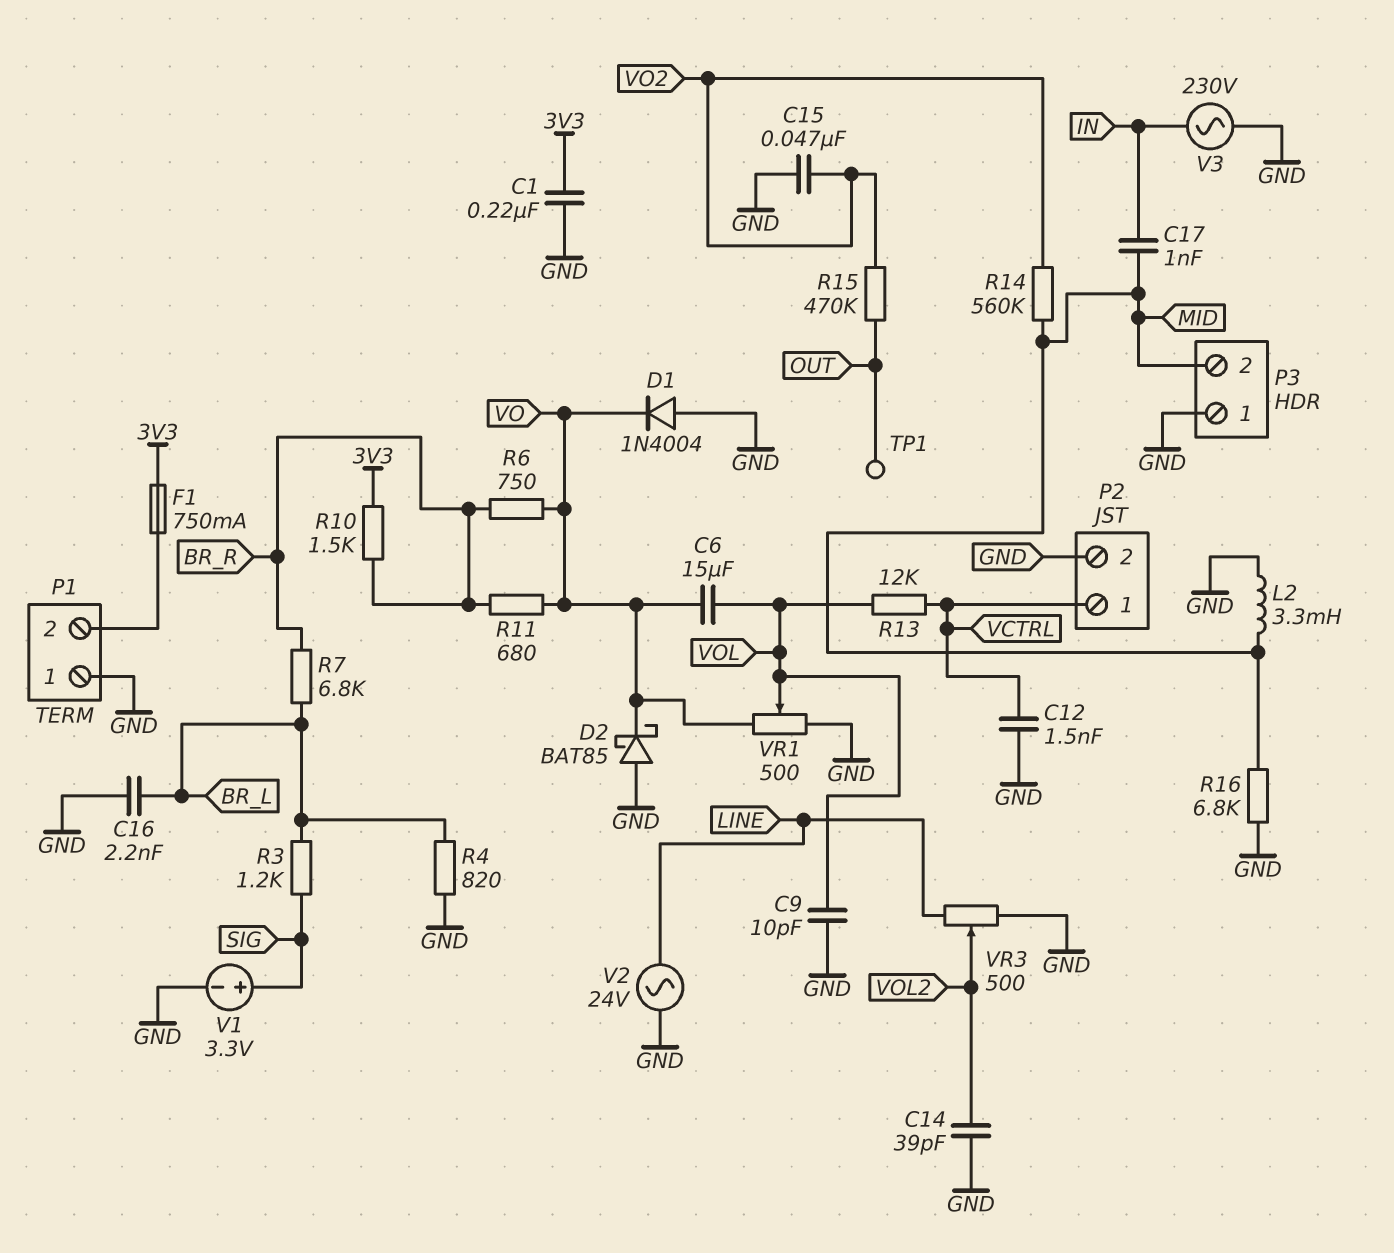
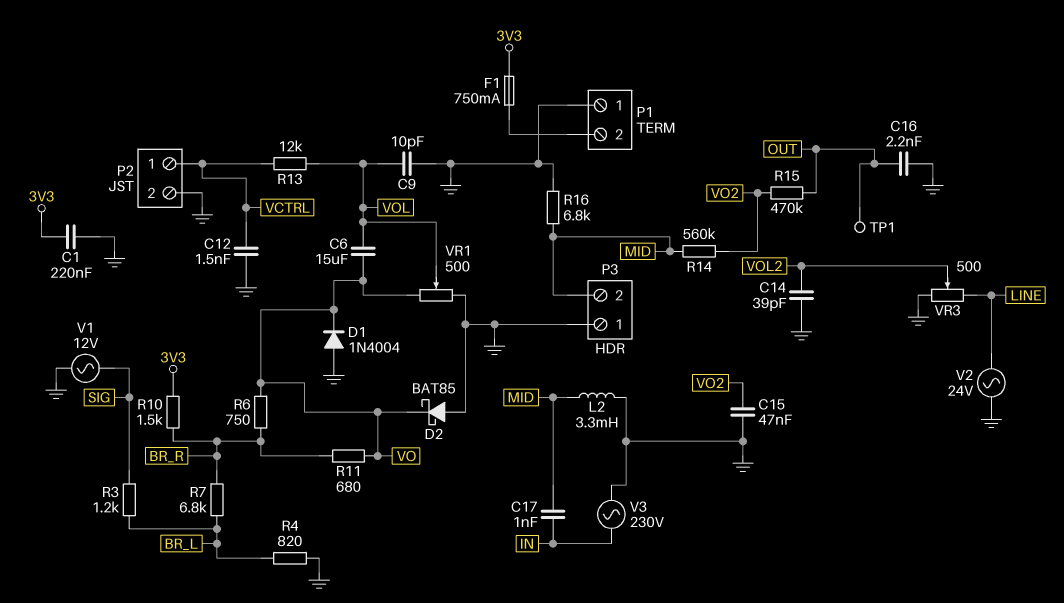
C16: 2.2nF (BR_L, GND) -> 2.2nF (GND, OUT)
V1: 3.3V (plus SIG, minus GND) -> AC 12V (GND, SIG)

